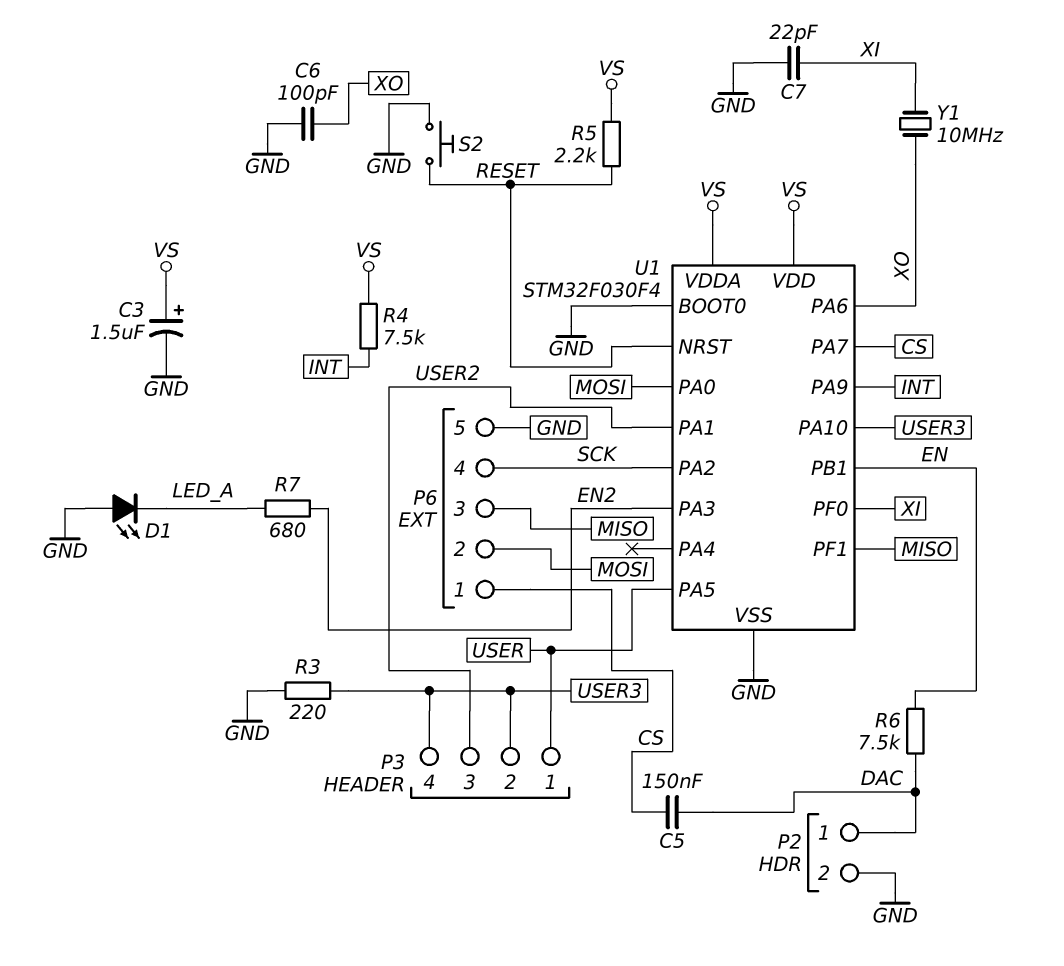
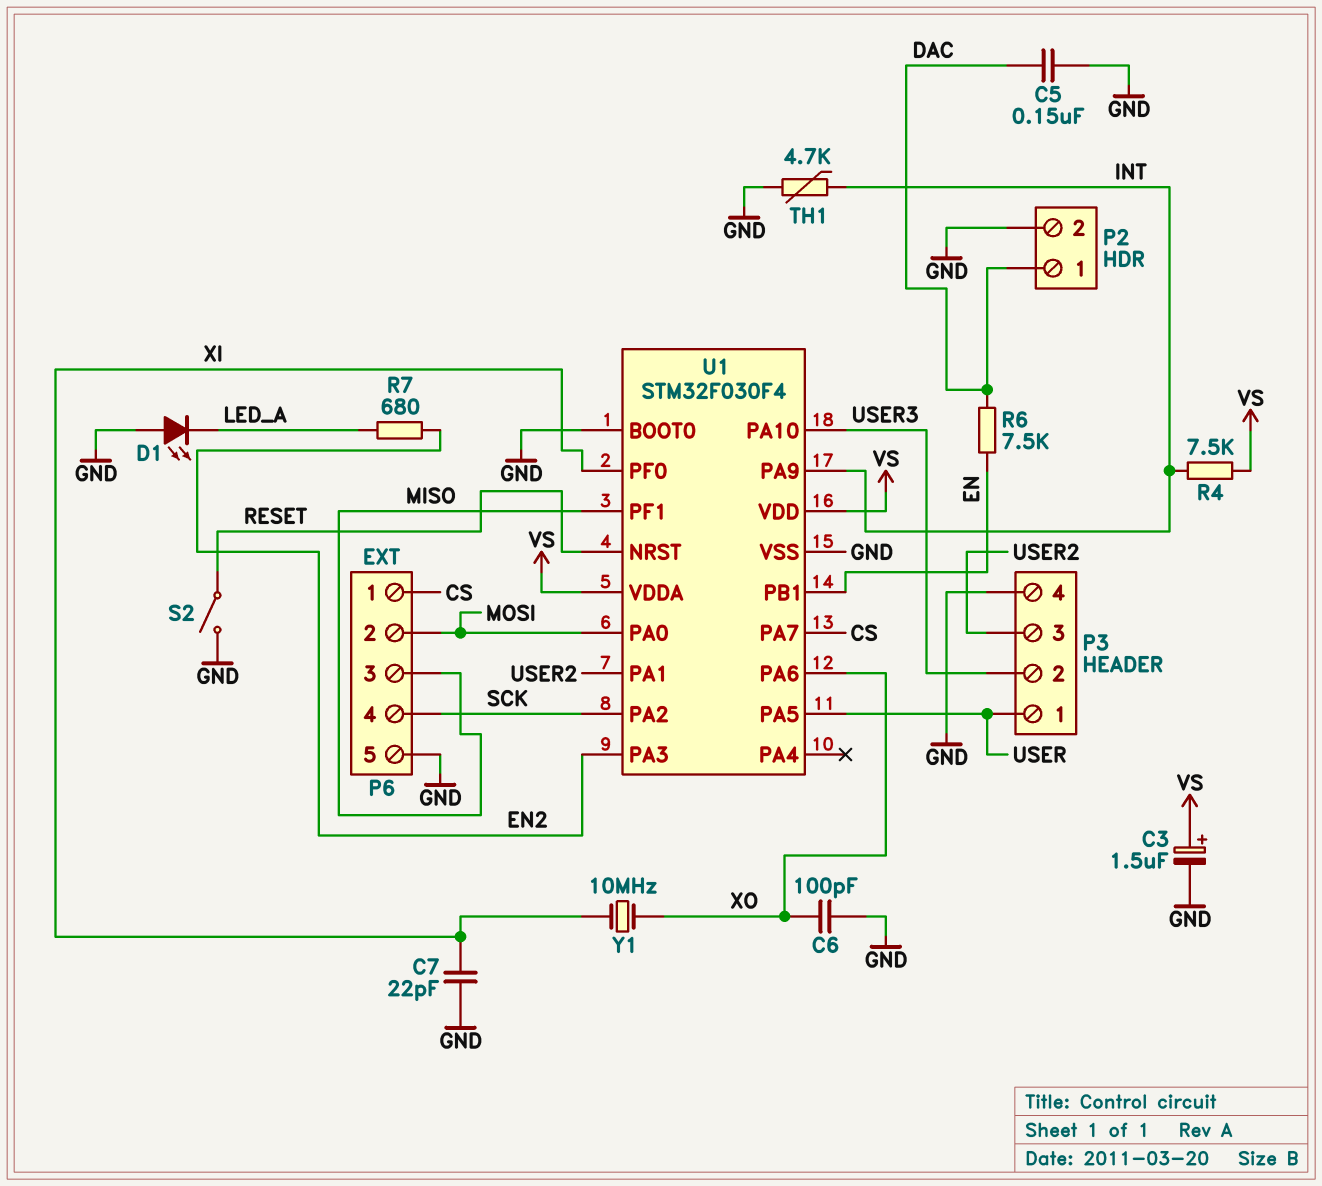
C5: 150nF (CS, DAC) -> 150nF (DAC, GND)
P3 pin 4: USER3 -> GND
R3: 220 (GND, USER3) -> none
R5: 2.2k (RESET, VS) -> none
S2: button (GND, RESET) -> switch (GND, RESET)
TH1: none -> 4.7k (GND, INT)

